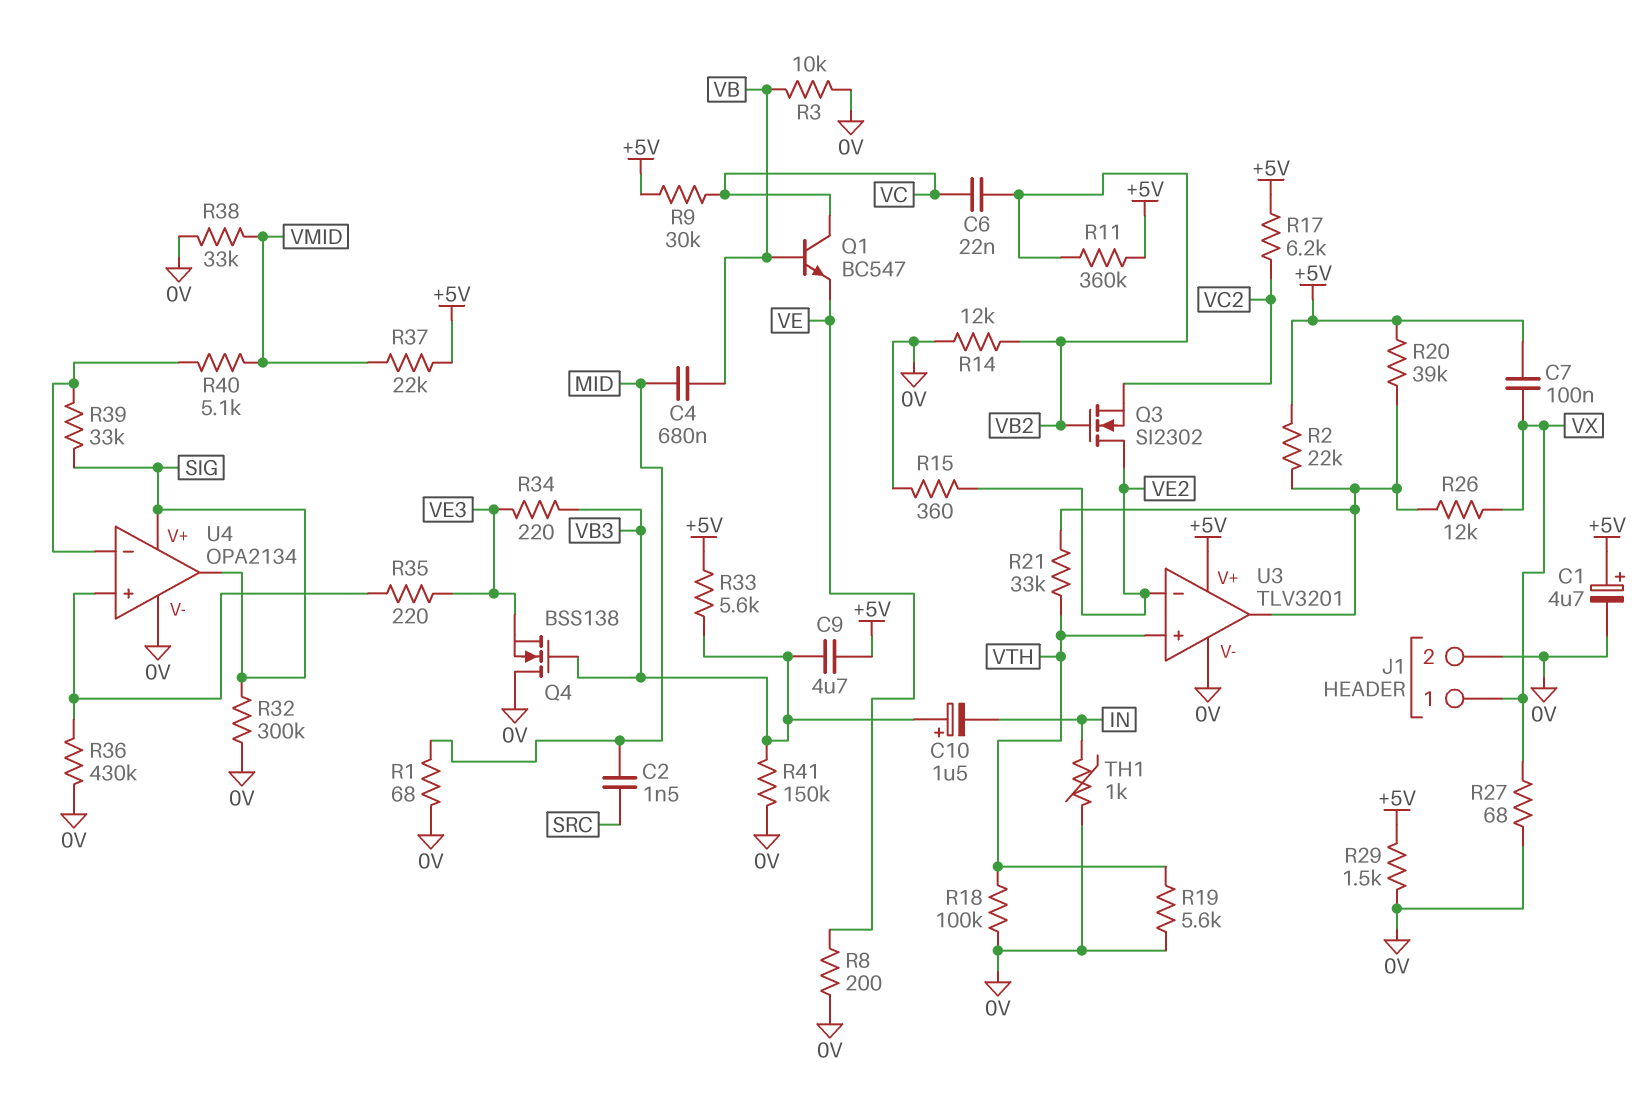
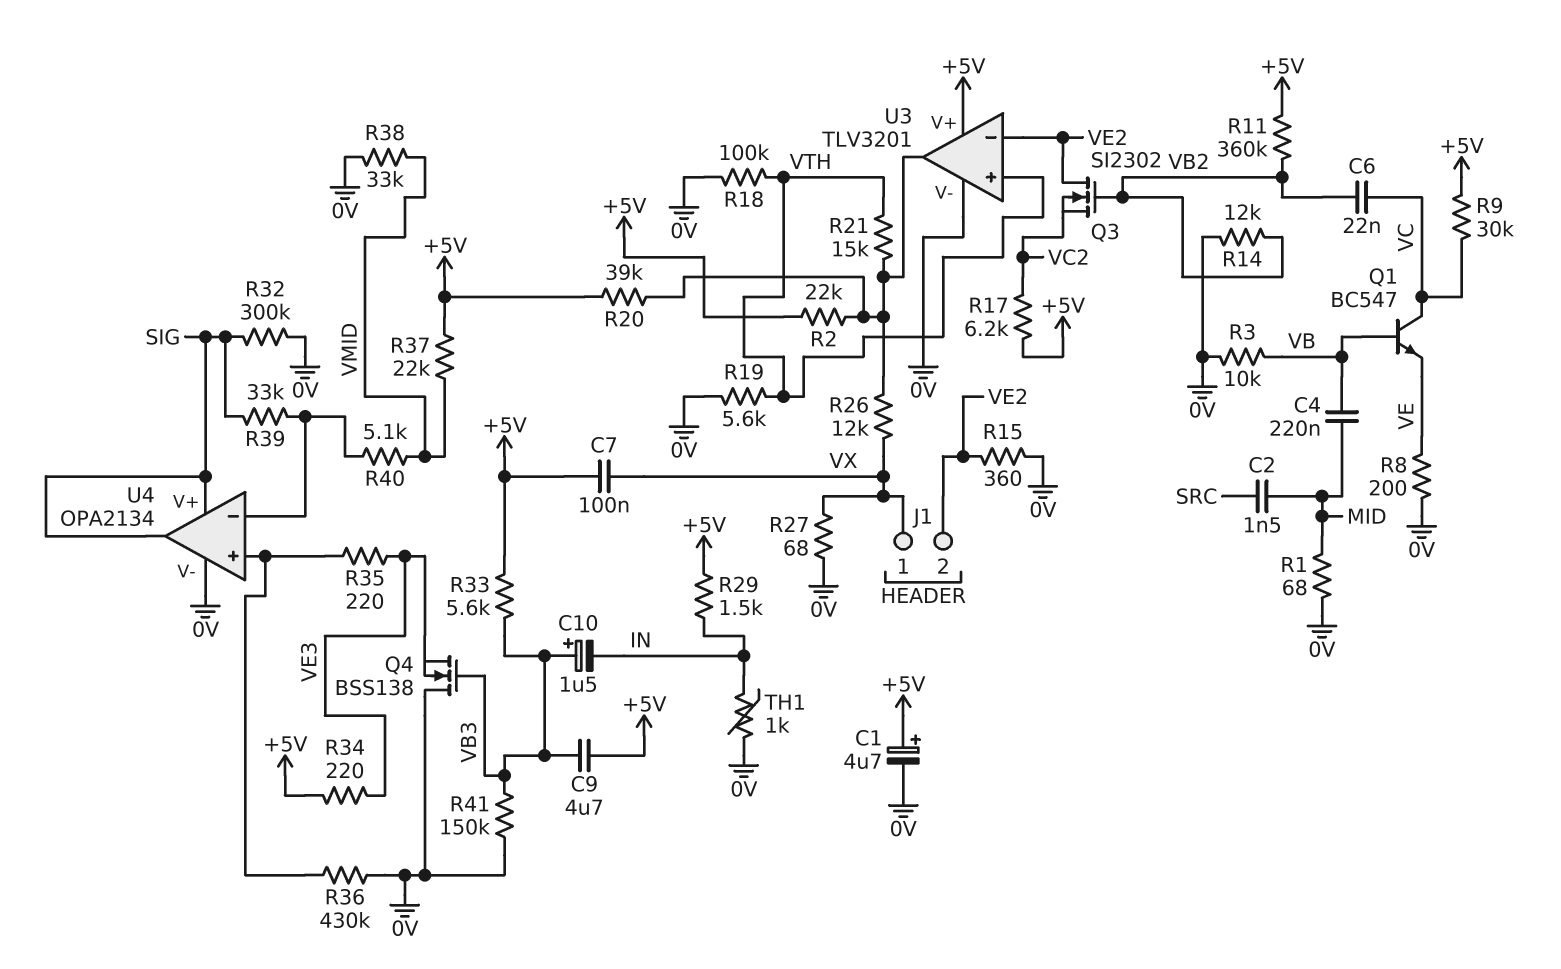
C4: 680nF (MID, VB) -> 220nF (MID, VB)
J1 pin 2: 0V -> VE2
R21: 33k (U3/out, VTH) -> 15k (U3/out, VTH)
R29: 1.5k (+5V, 0V) -> 1.5k (+5V, IN)
R34: 220 (VB3, VE3) -> 220 (+5V, VE3)

